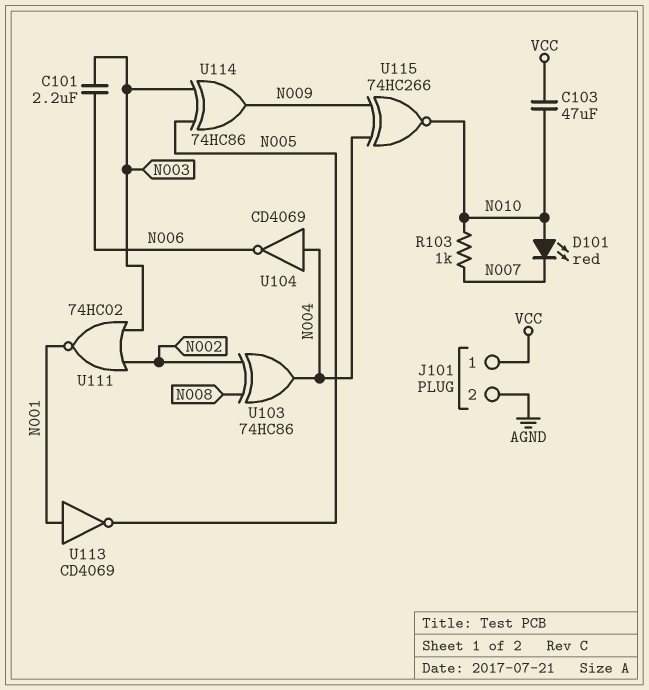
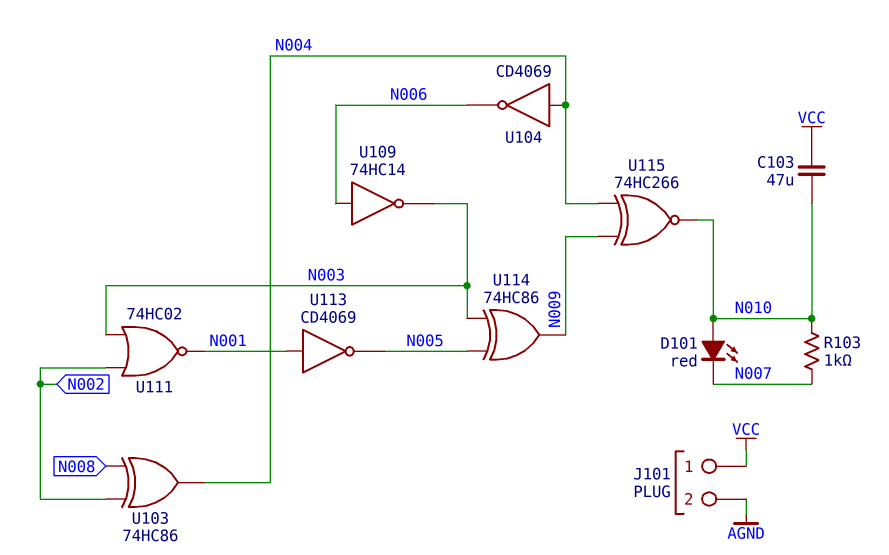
C101: 2.2uF (N003, N006) -> none
U109: none -> NOT 74HC14 (in N006, out N003)

